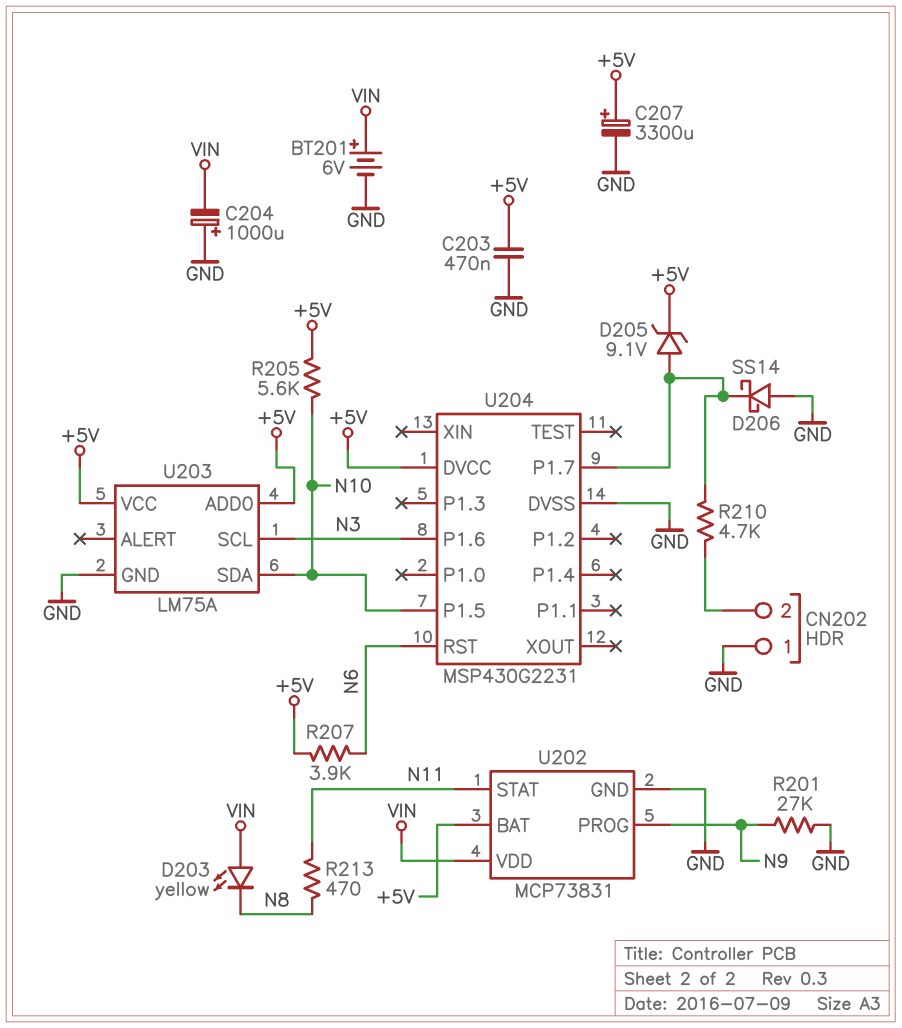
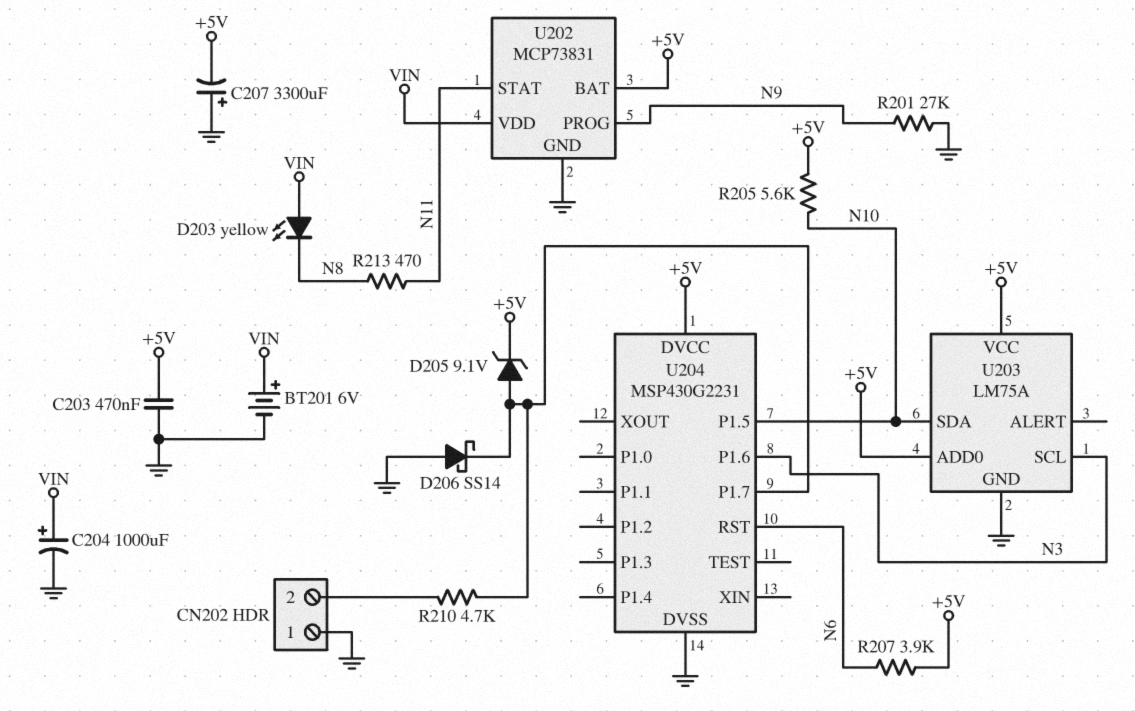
C204: 1000uF (plus GND, minus VIN) -> 1000uF (plus VIN, minus GND)
C207: 3300uF (plus +5V, minus GND) -> 3300uF (plus GND, minus +5V)

